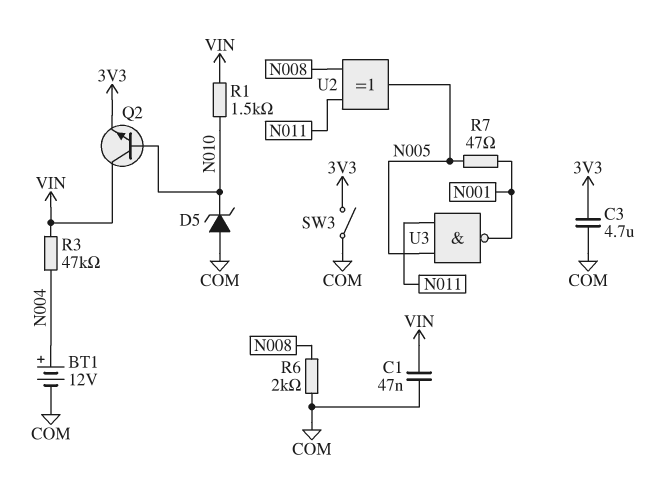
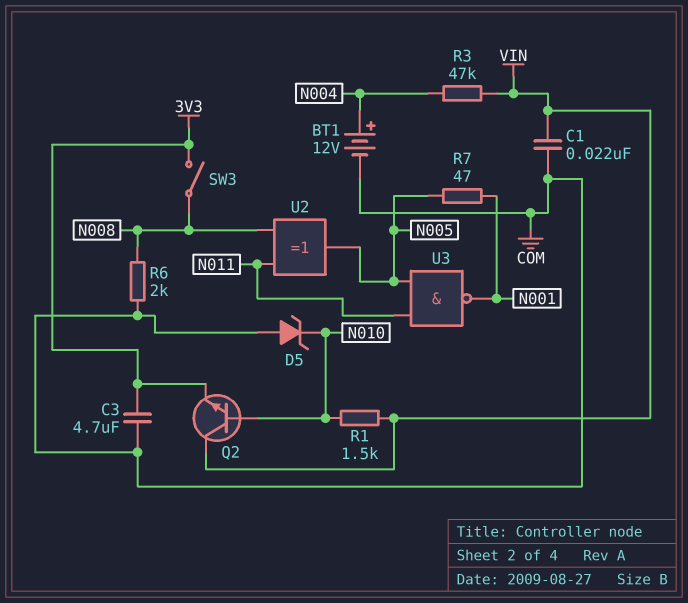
C1: 47nF (COM, VIN) -> 22nF (COM, VIN)
SW3: switch (3V3, COM) -> switch (3V3, N008)

